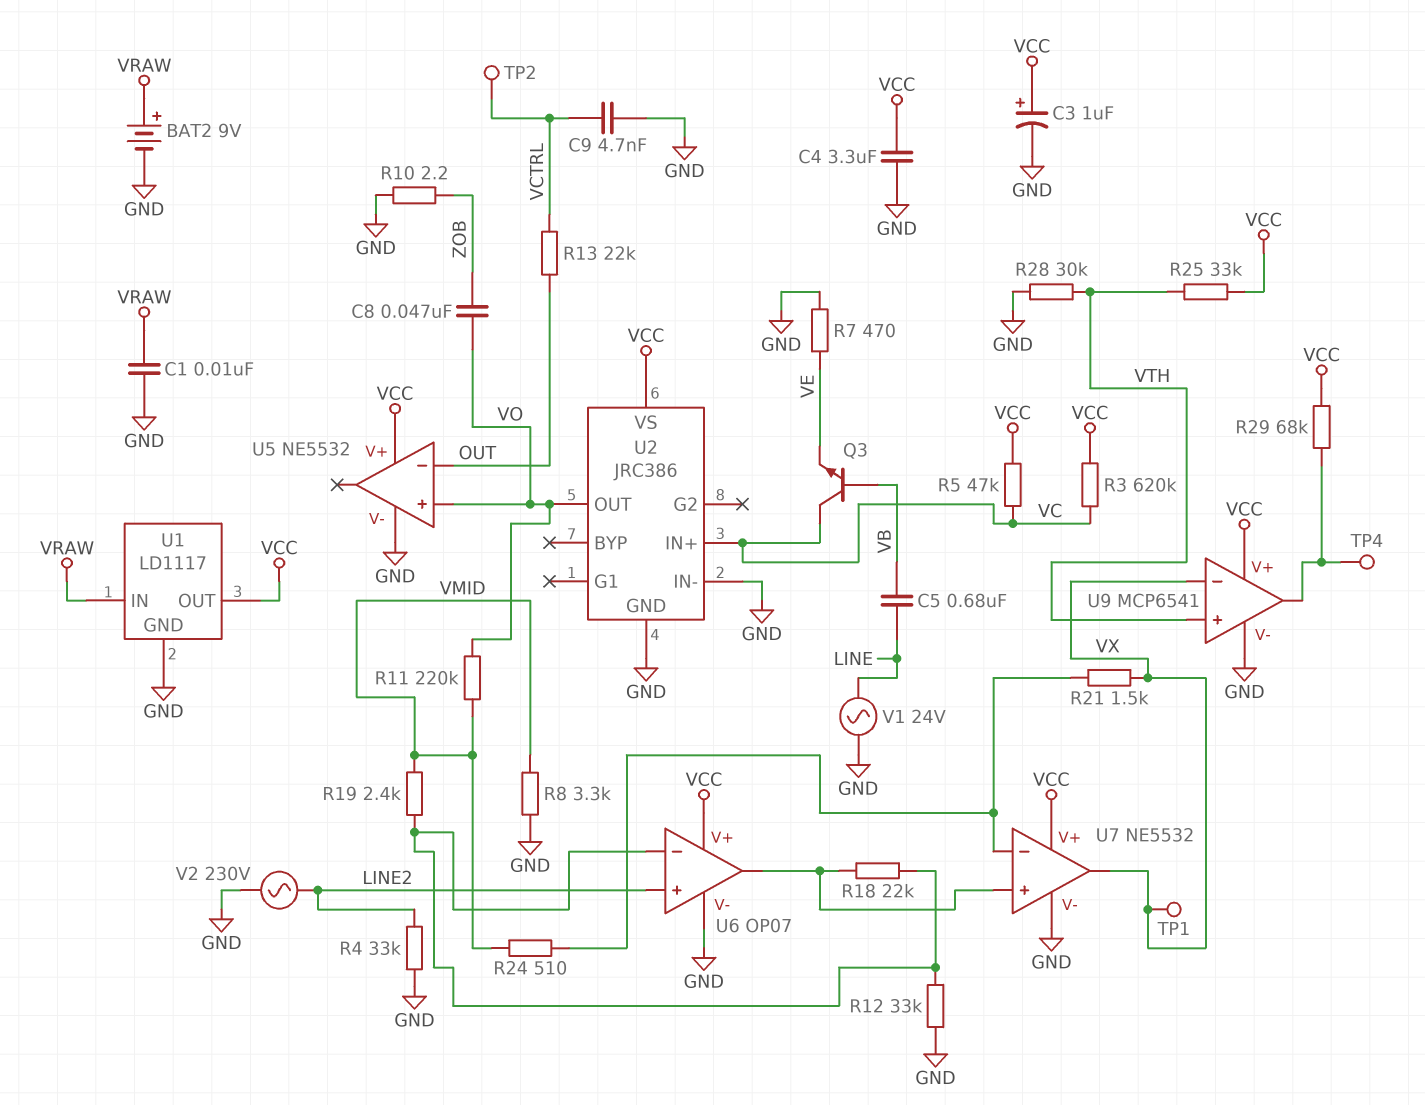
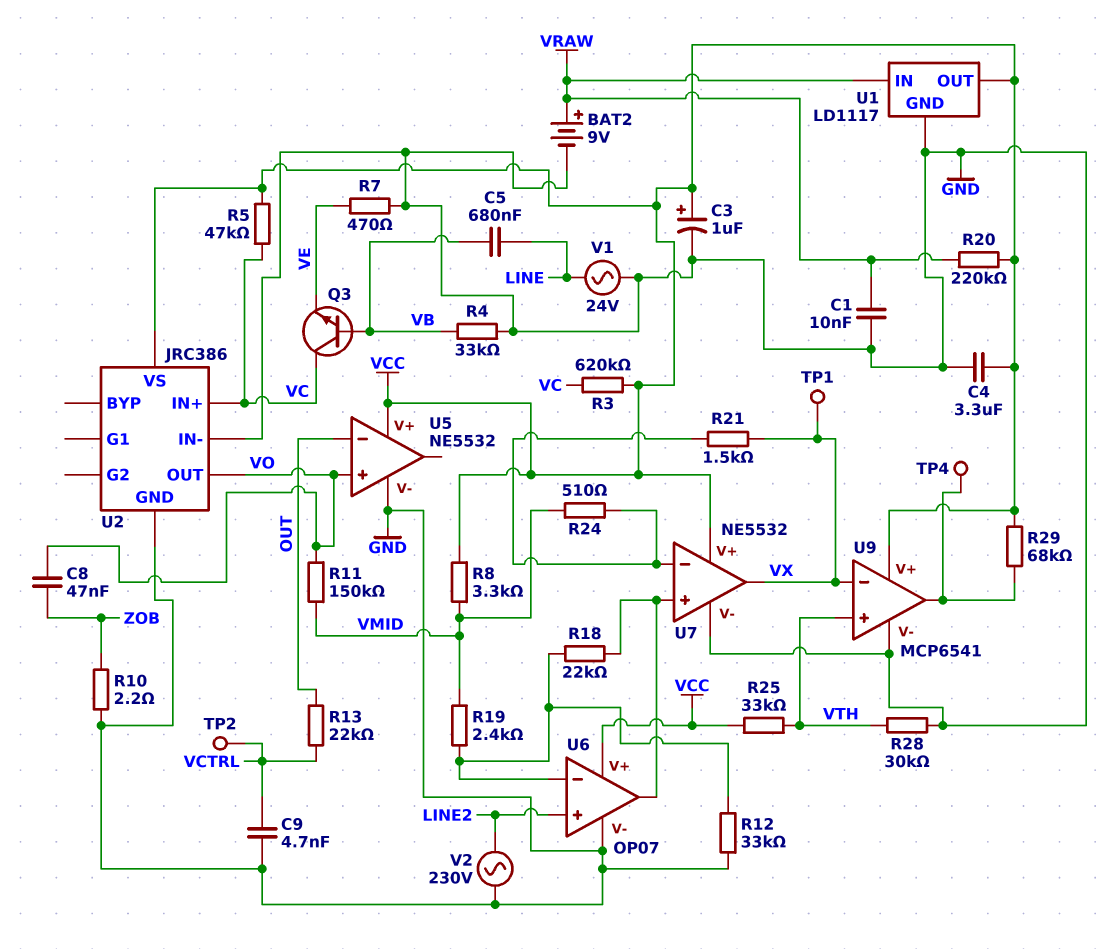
R4: 33k (GND, LINE2) -> 33k (GND, VB)
R8: 3.3k (GND, VMID) -> 3.3k (VCC, VMID)
R11: 220k (VMID, VO) -> 150k (VMID, VO)
R20: none -> 220k (VCC, VRAW)

